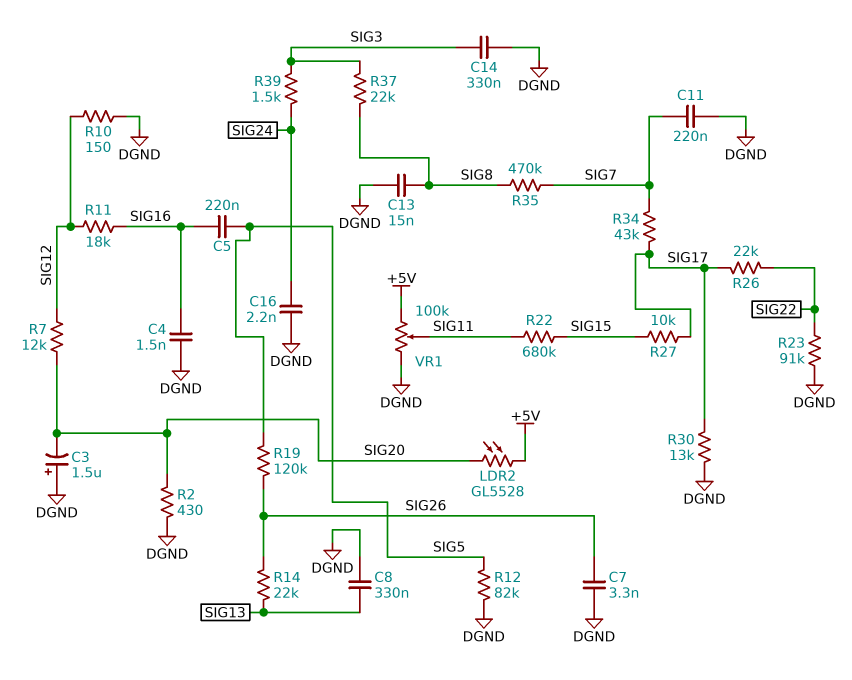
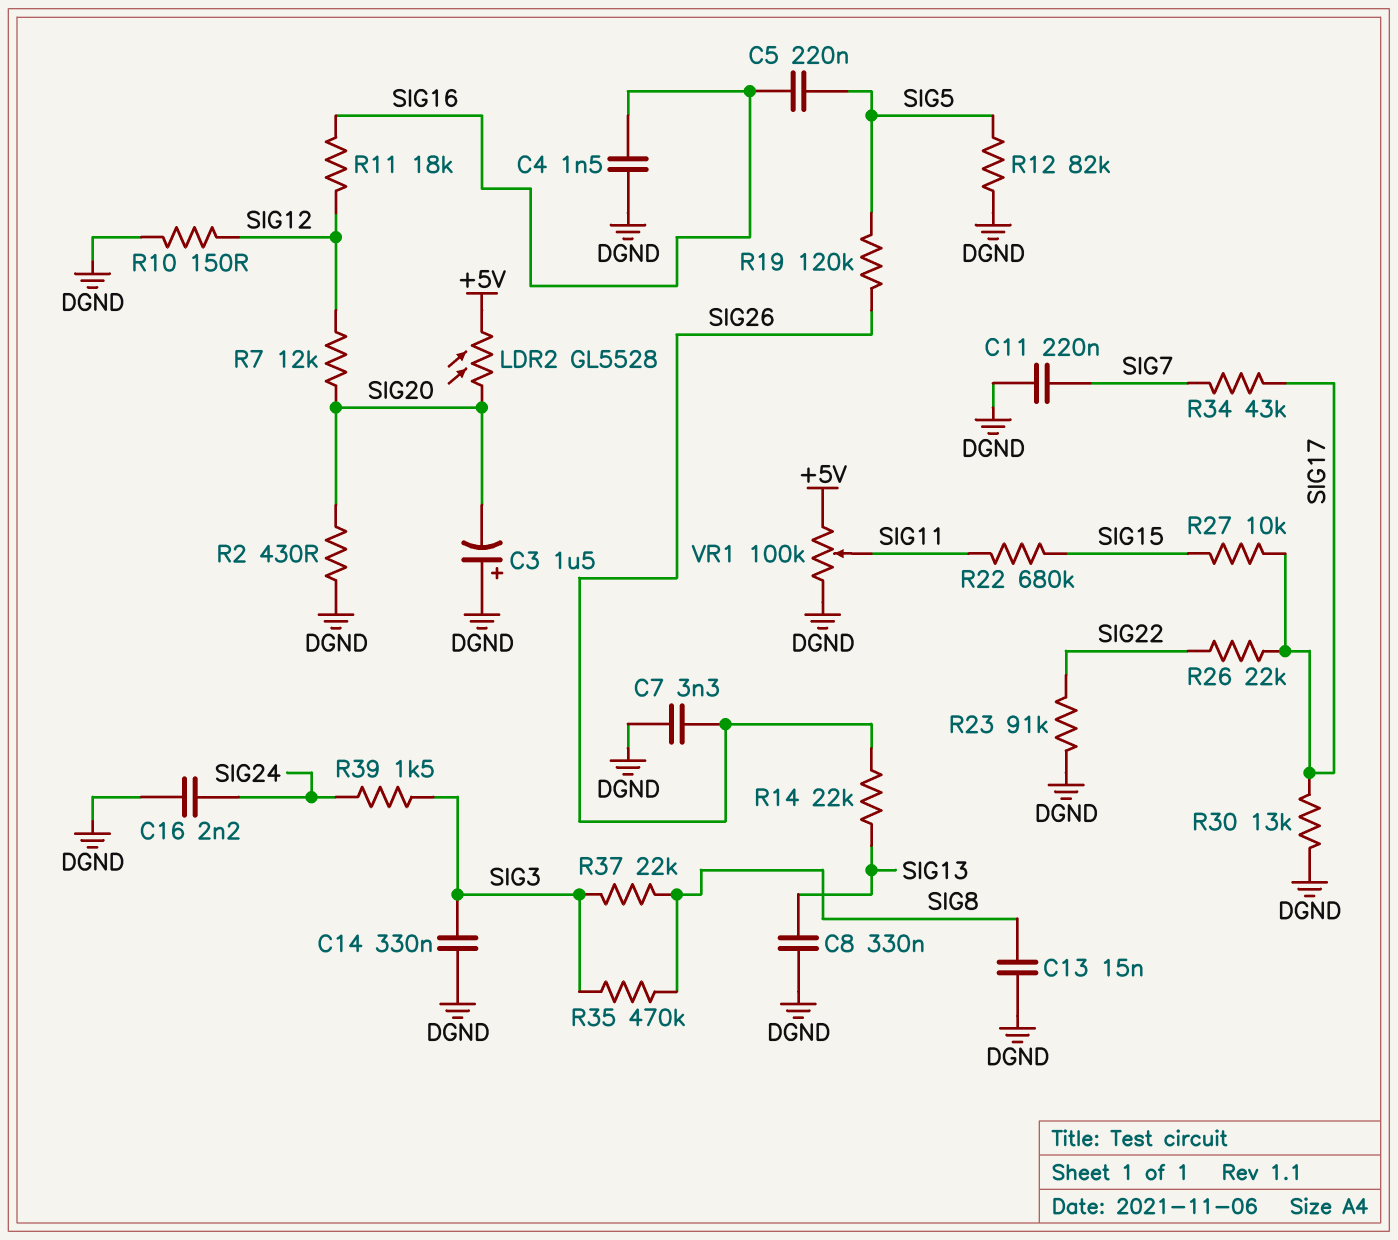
R35: 470k (SIG7, SIG8) -> 470k (SIG3, SIG8)

